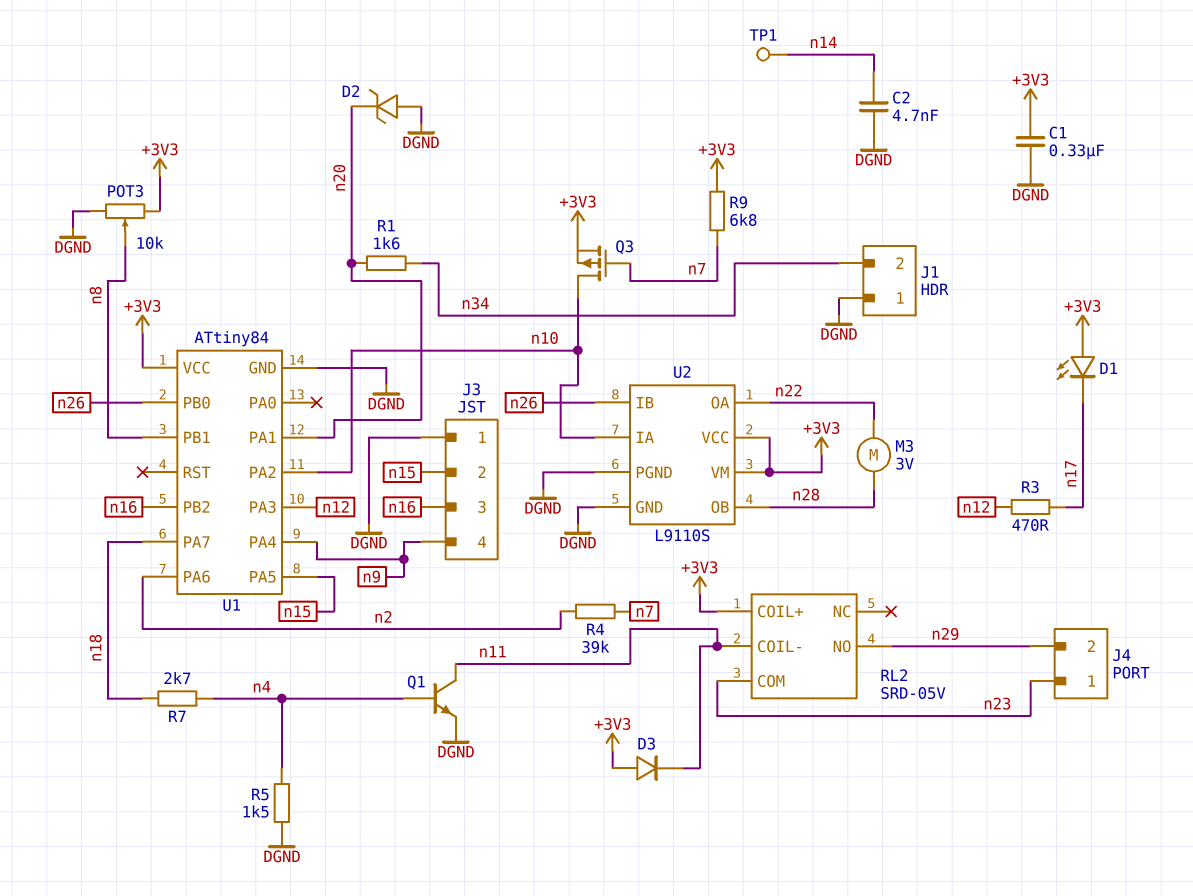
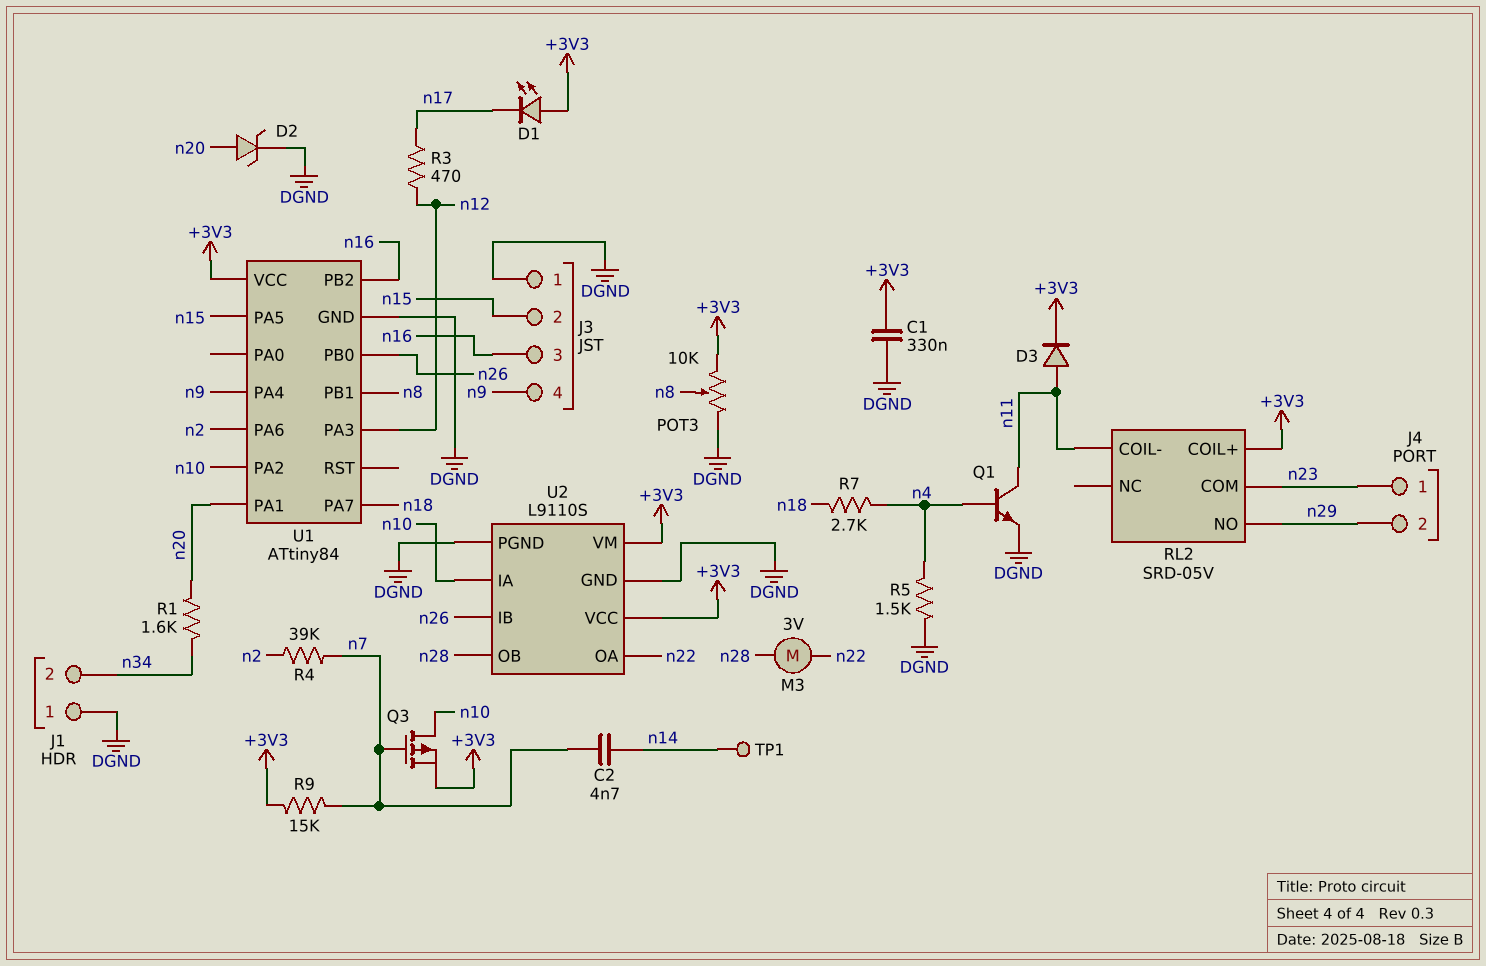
C2: 4.7nF (DGND, n14) -> 4.7nF (n7, n14)
D2: zener (A DGND, K n20) -> zener (A n20, K DGND)
D3: diode (A +3V3, K n11) -> diode (A n11, K +3V3)
R9: 6.8k (+3V3, n7) -> 15k (+3V3, n7)

